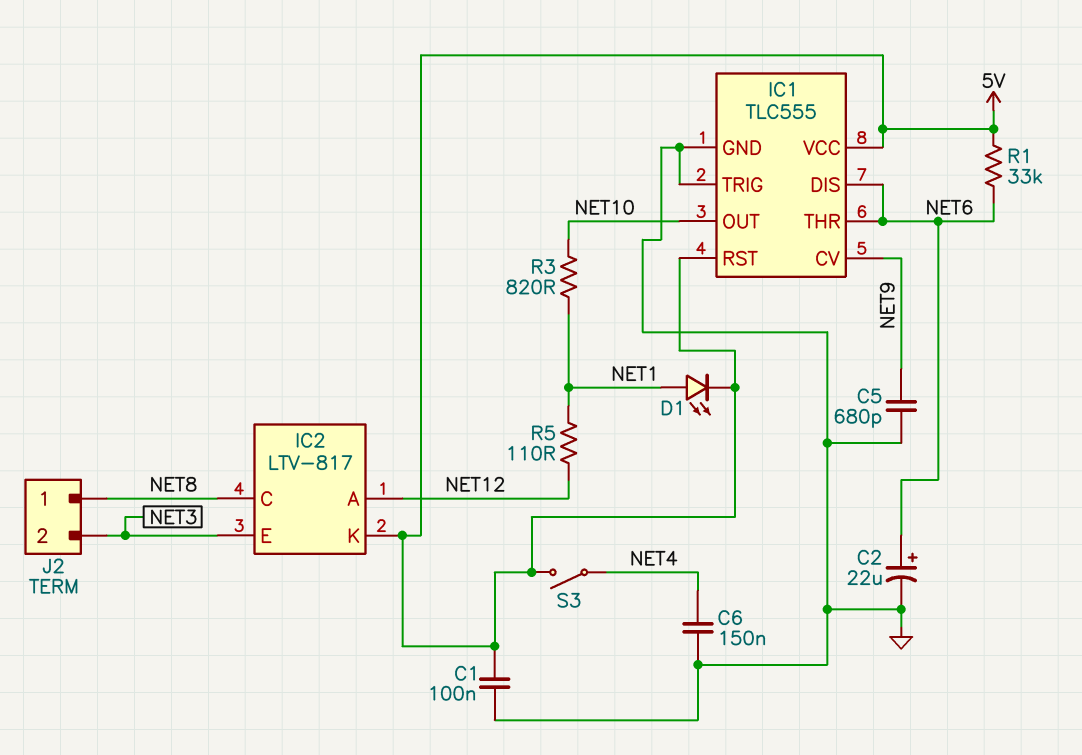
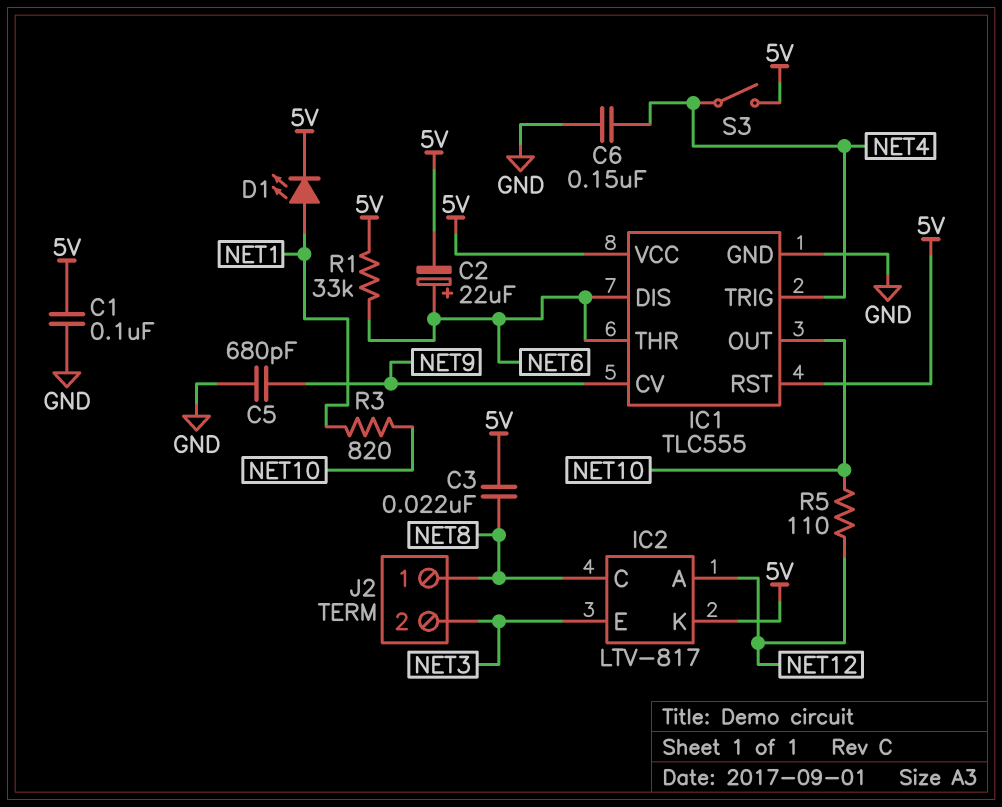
C2: 22uF (plus NET6, minus GND) -> 22uF (plus NET6, minus 5V)
C3: none -> 22nF (5V, NET8)
IC1 pin TRIG: GND -> NET4
R5: 110 (NET1, NET12) -> 110 (NET10, NET12)

